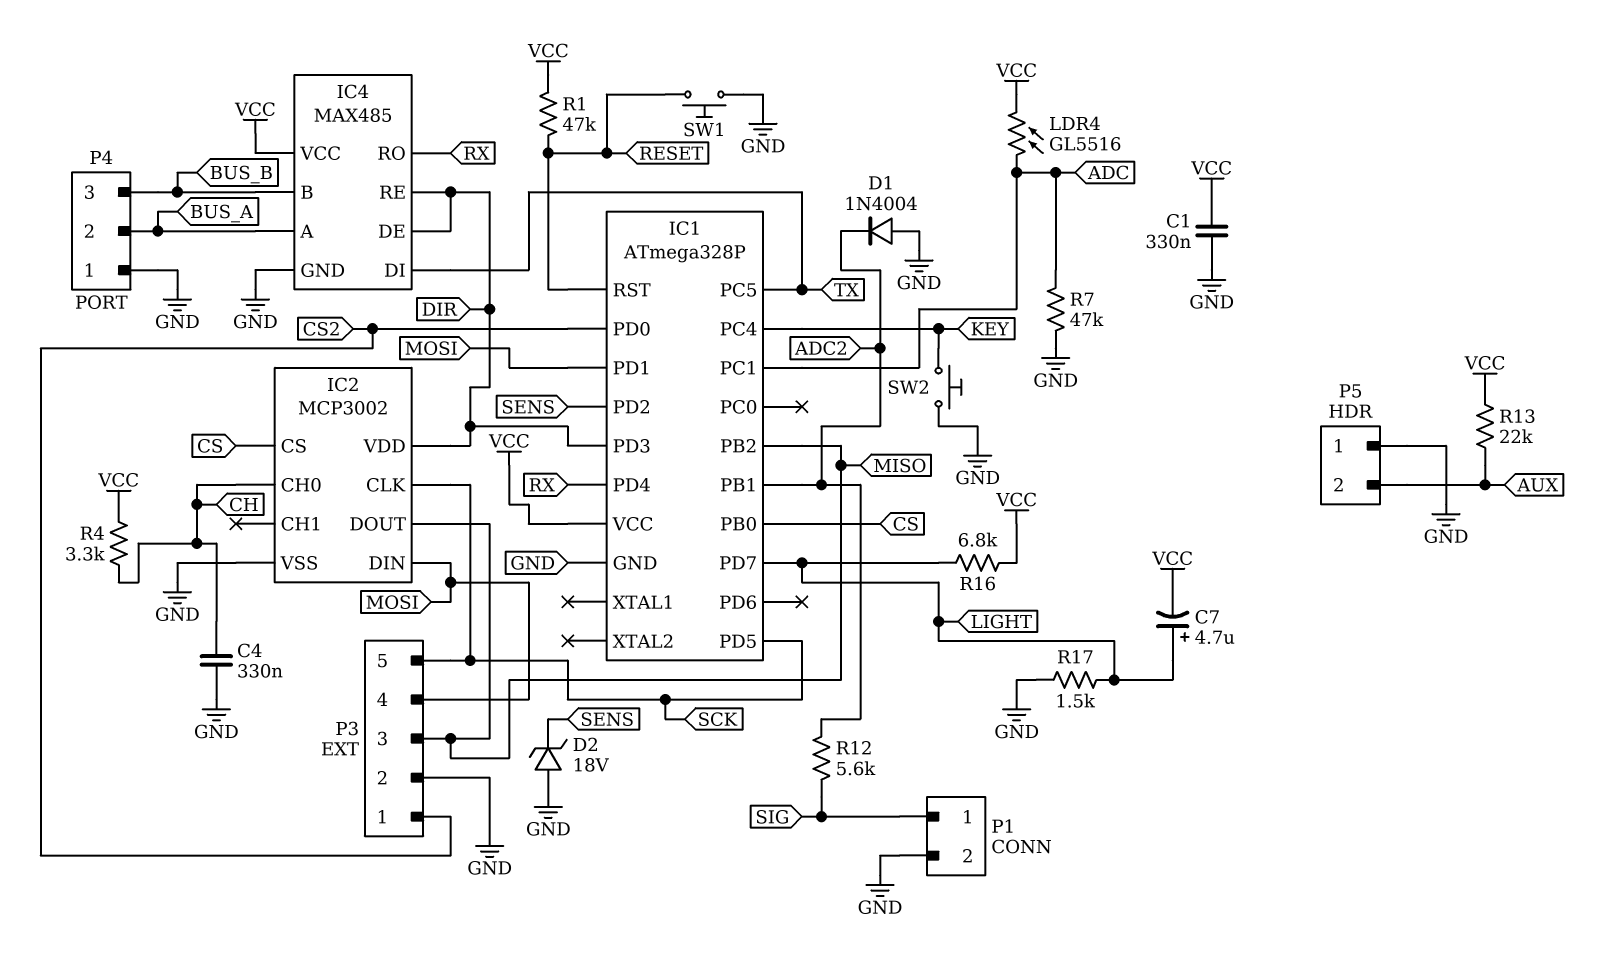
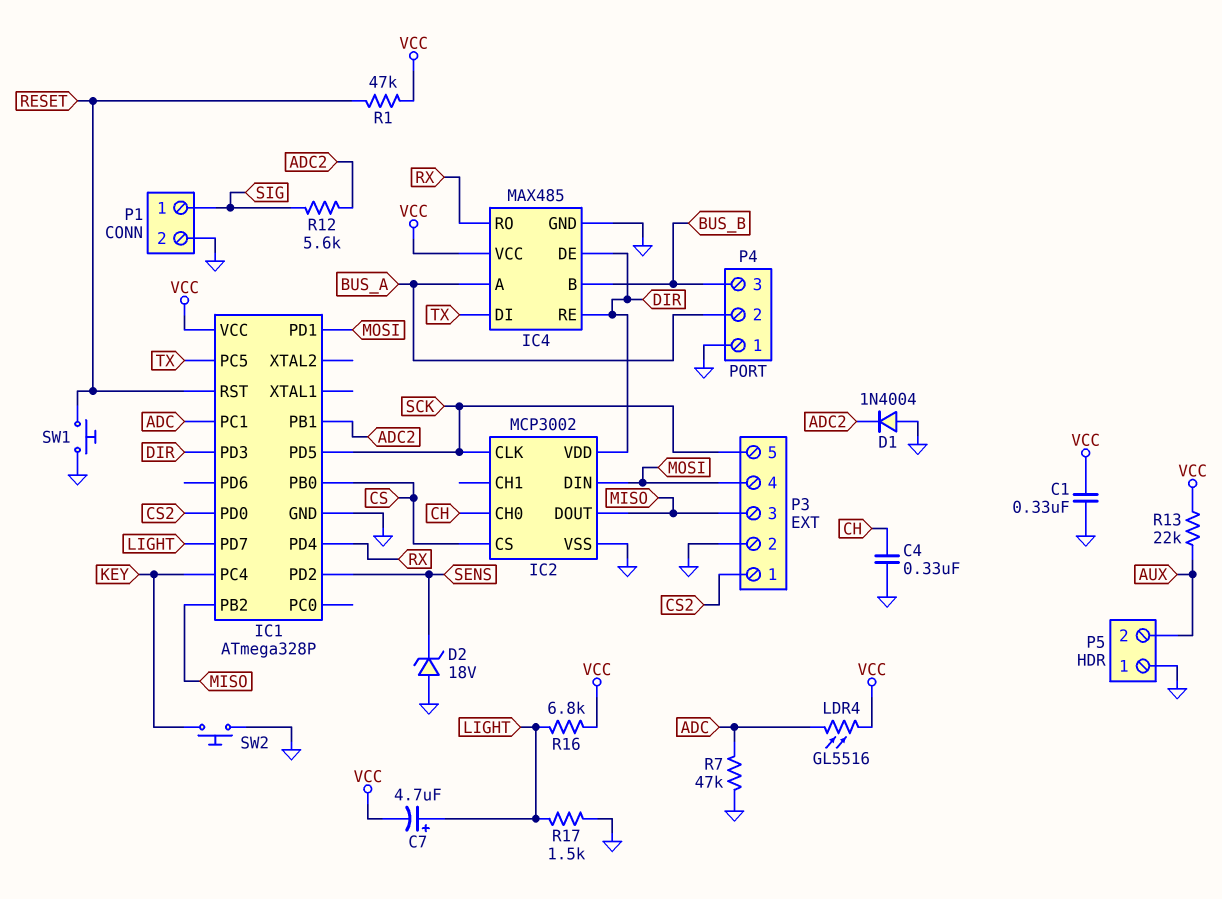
R4: 3.3k (CH, VCC) -> none

